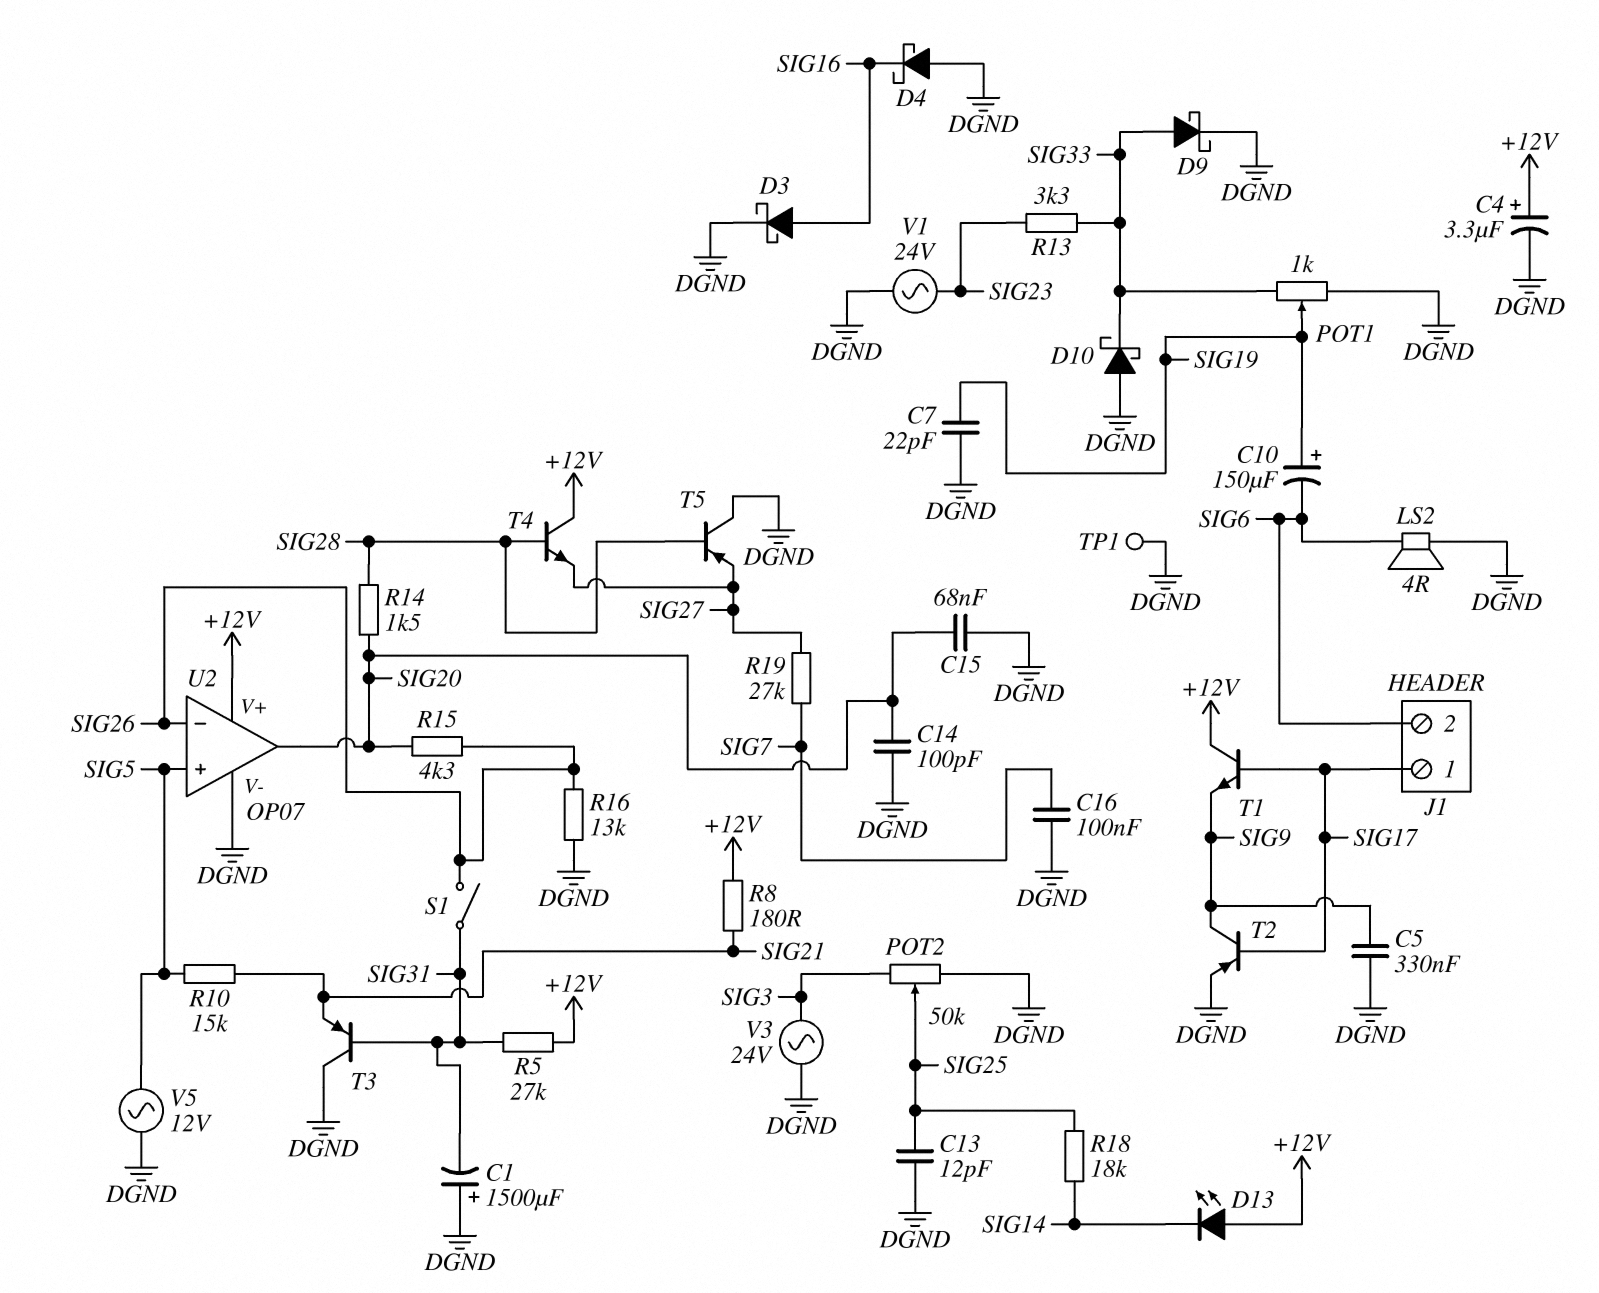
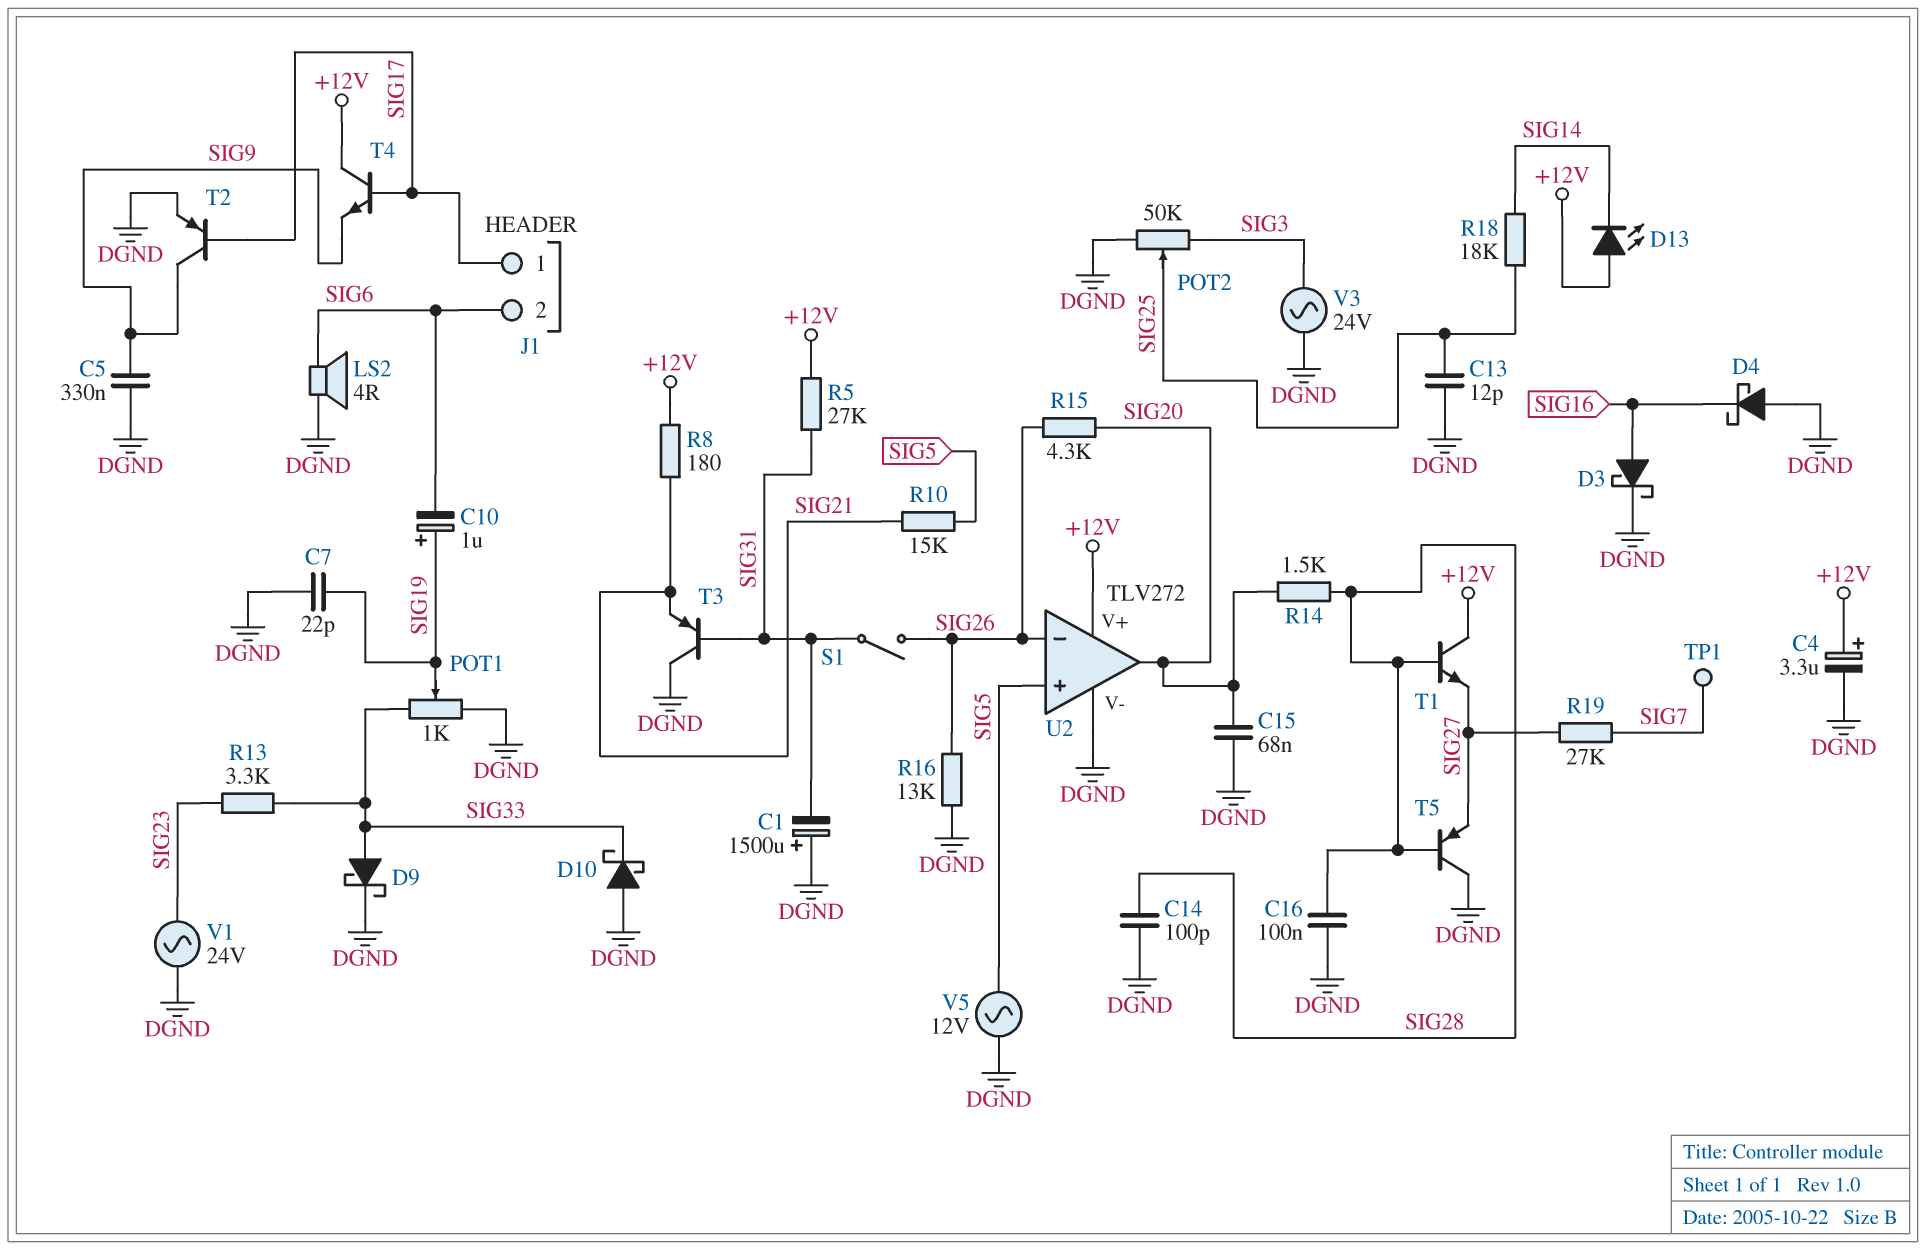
C10: 150uF (plus SIG19, minus SIG6) -> 1uF (plus SIG19, minus SIG6)
C14: 100pF (DGND, SIG20) -> 100pF (DGND, SIG28)
C16: 100nF (DGND, SIG7) -> 100nF (DGND, SIG28)
T1: NPN (B SIG17, C +12V, E SIG9) -> NPN (B SIG28, C +12V, E SIG27)
T4: NPN (B SIG28, C +12V, E SIG27) -> NPN (B SIG17, C +12V, E SIG9)
TP1: test point (DGND) -> test point (SIG7)
U2: OP07 -> TLV272

